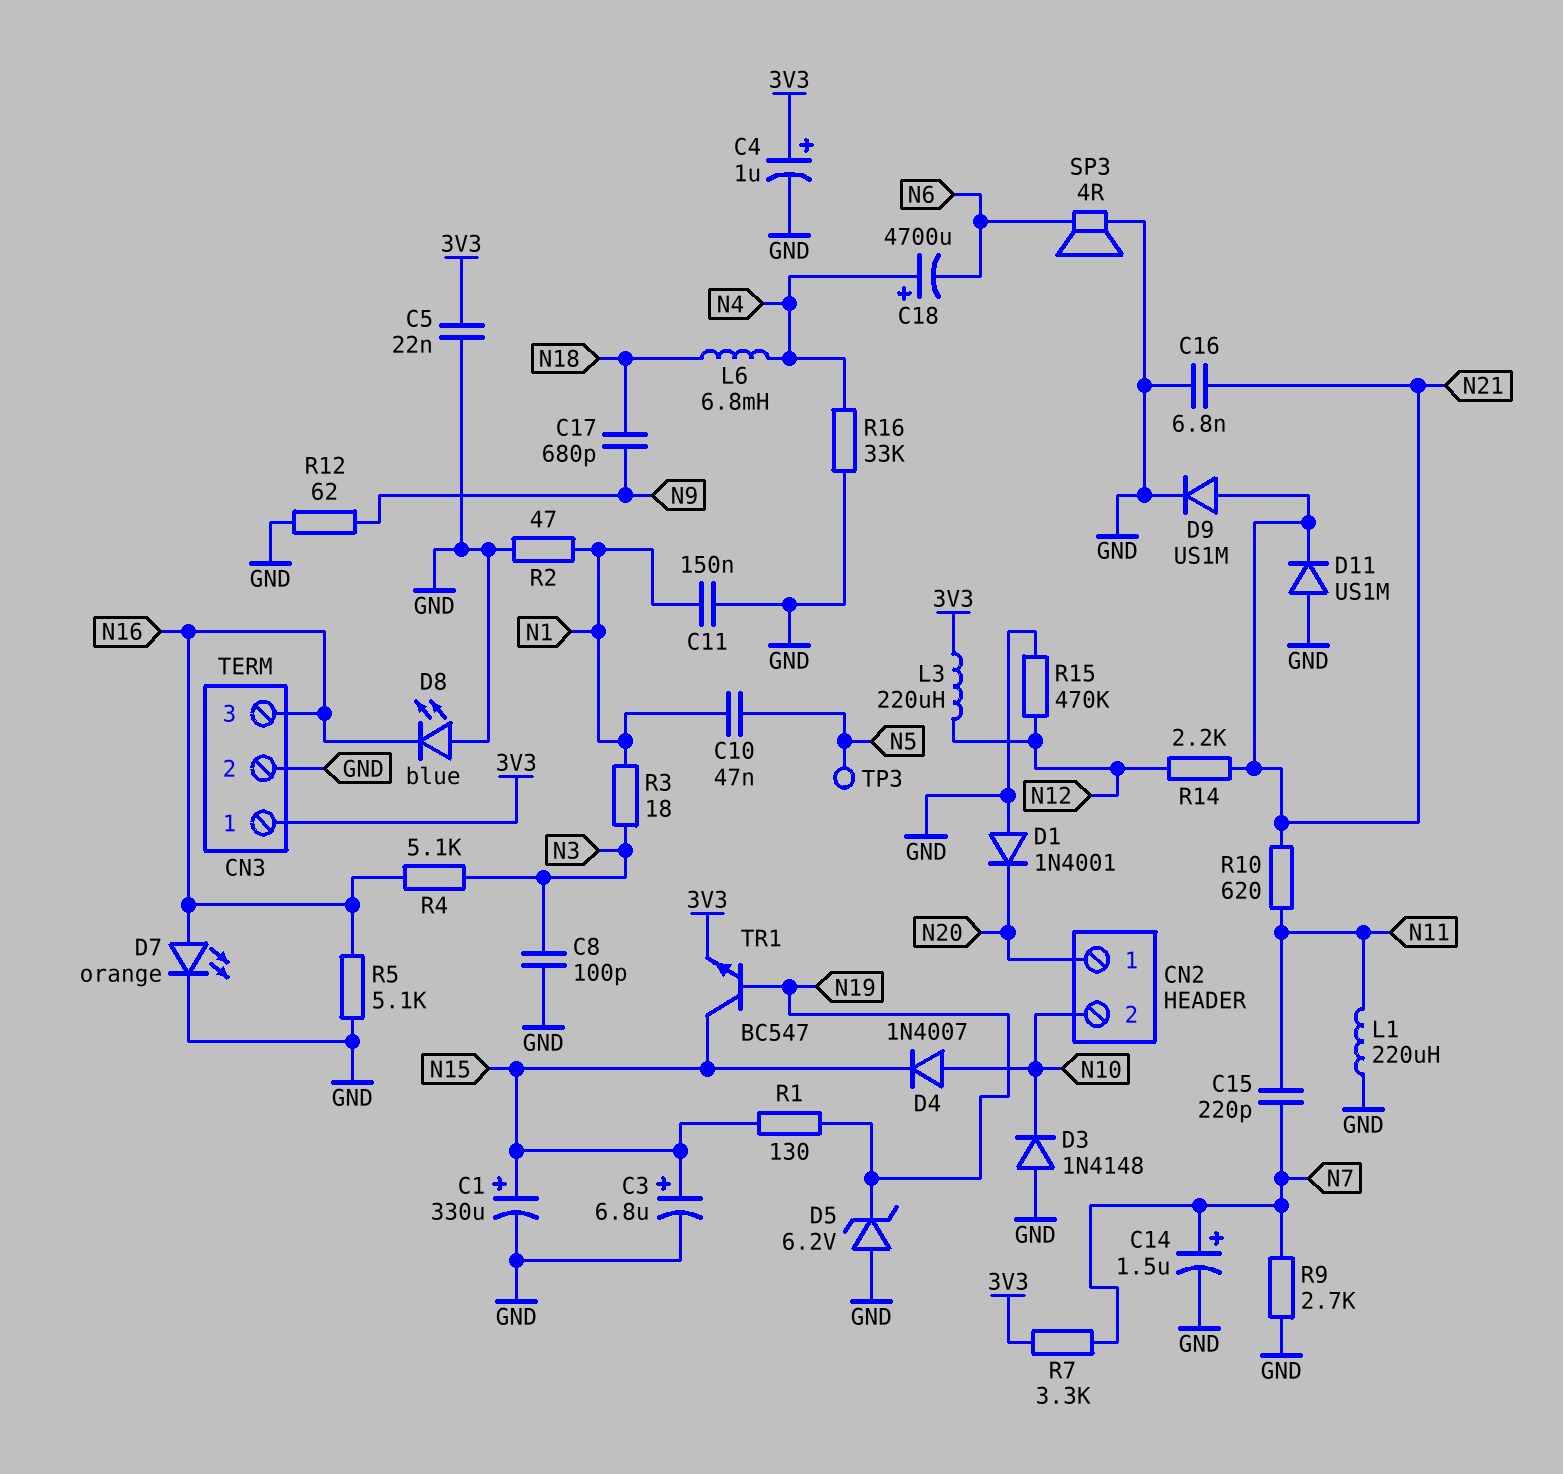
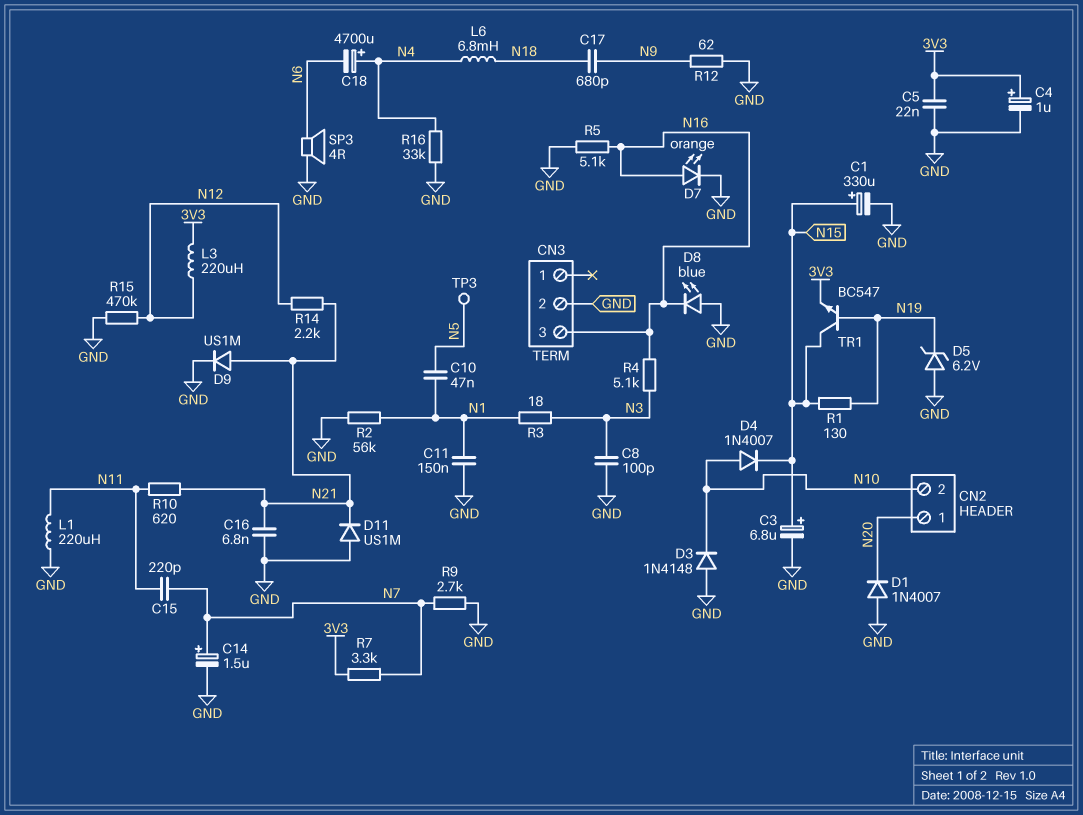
CN3 pin 1: 3V3 -> none
D1: diode 1N4001 (A GND, K N20) -> diode 1N4007 (A GND, K N20)
R2: 47 (GND, N1) -> 56k (GND, N1)

